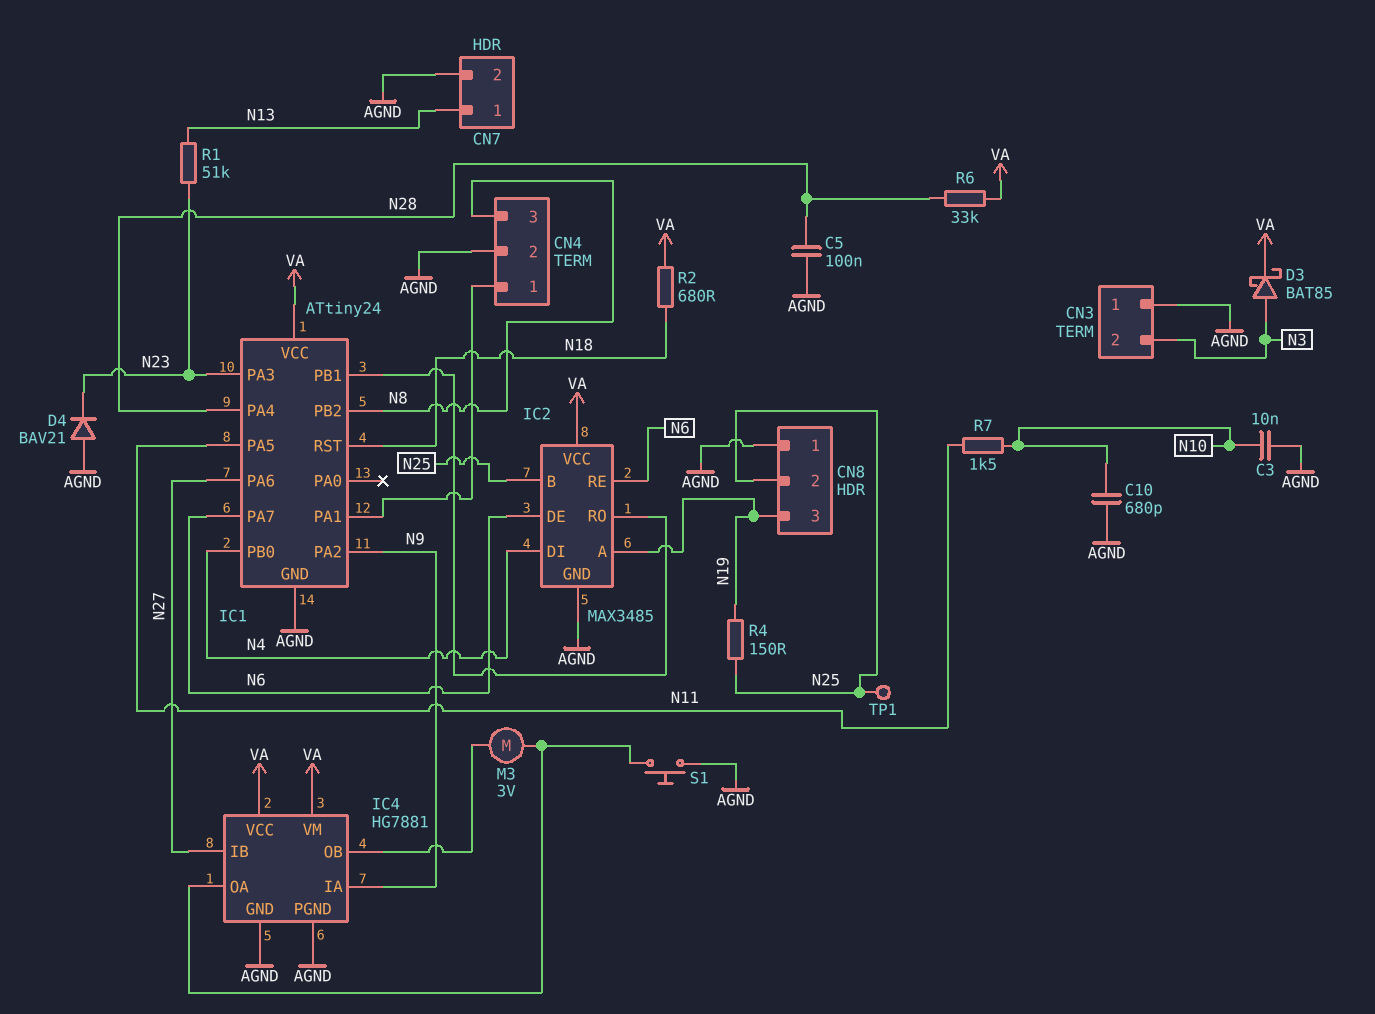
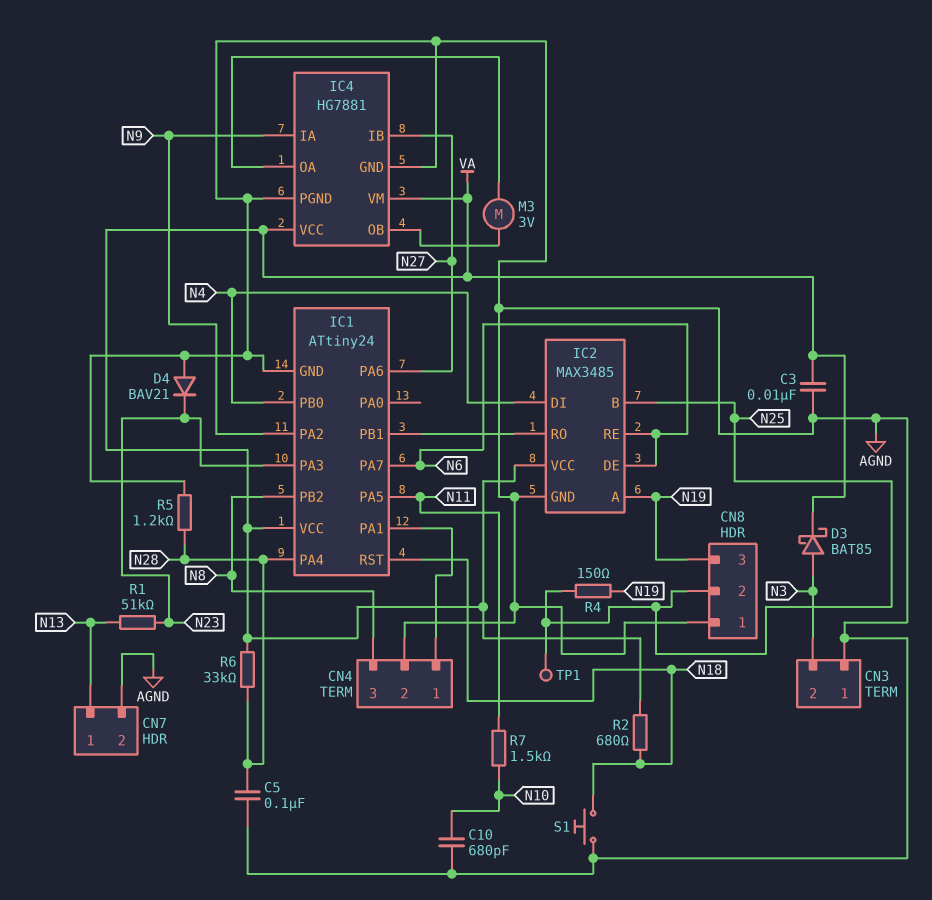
C3: 10nF (AGND, N10) -> 10nF (AGND, VA)
R5: none -> 1.2k (AGND, N28)
S1: button (AGND, IC4/OA) -> button (AGND, N18)

